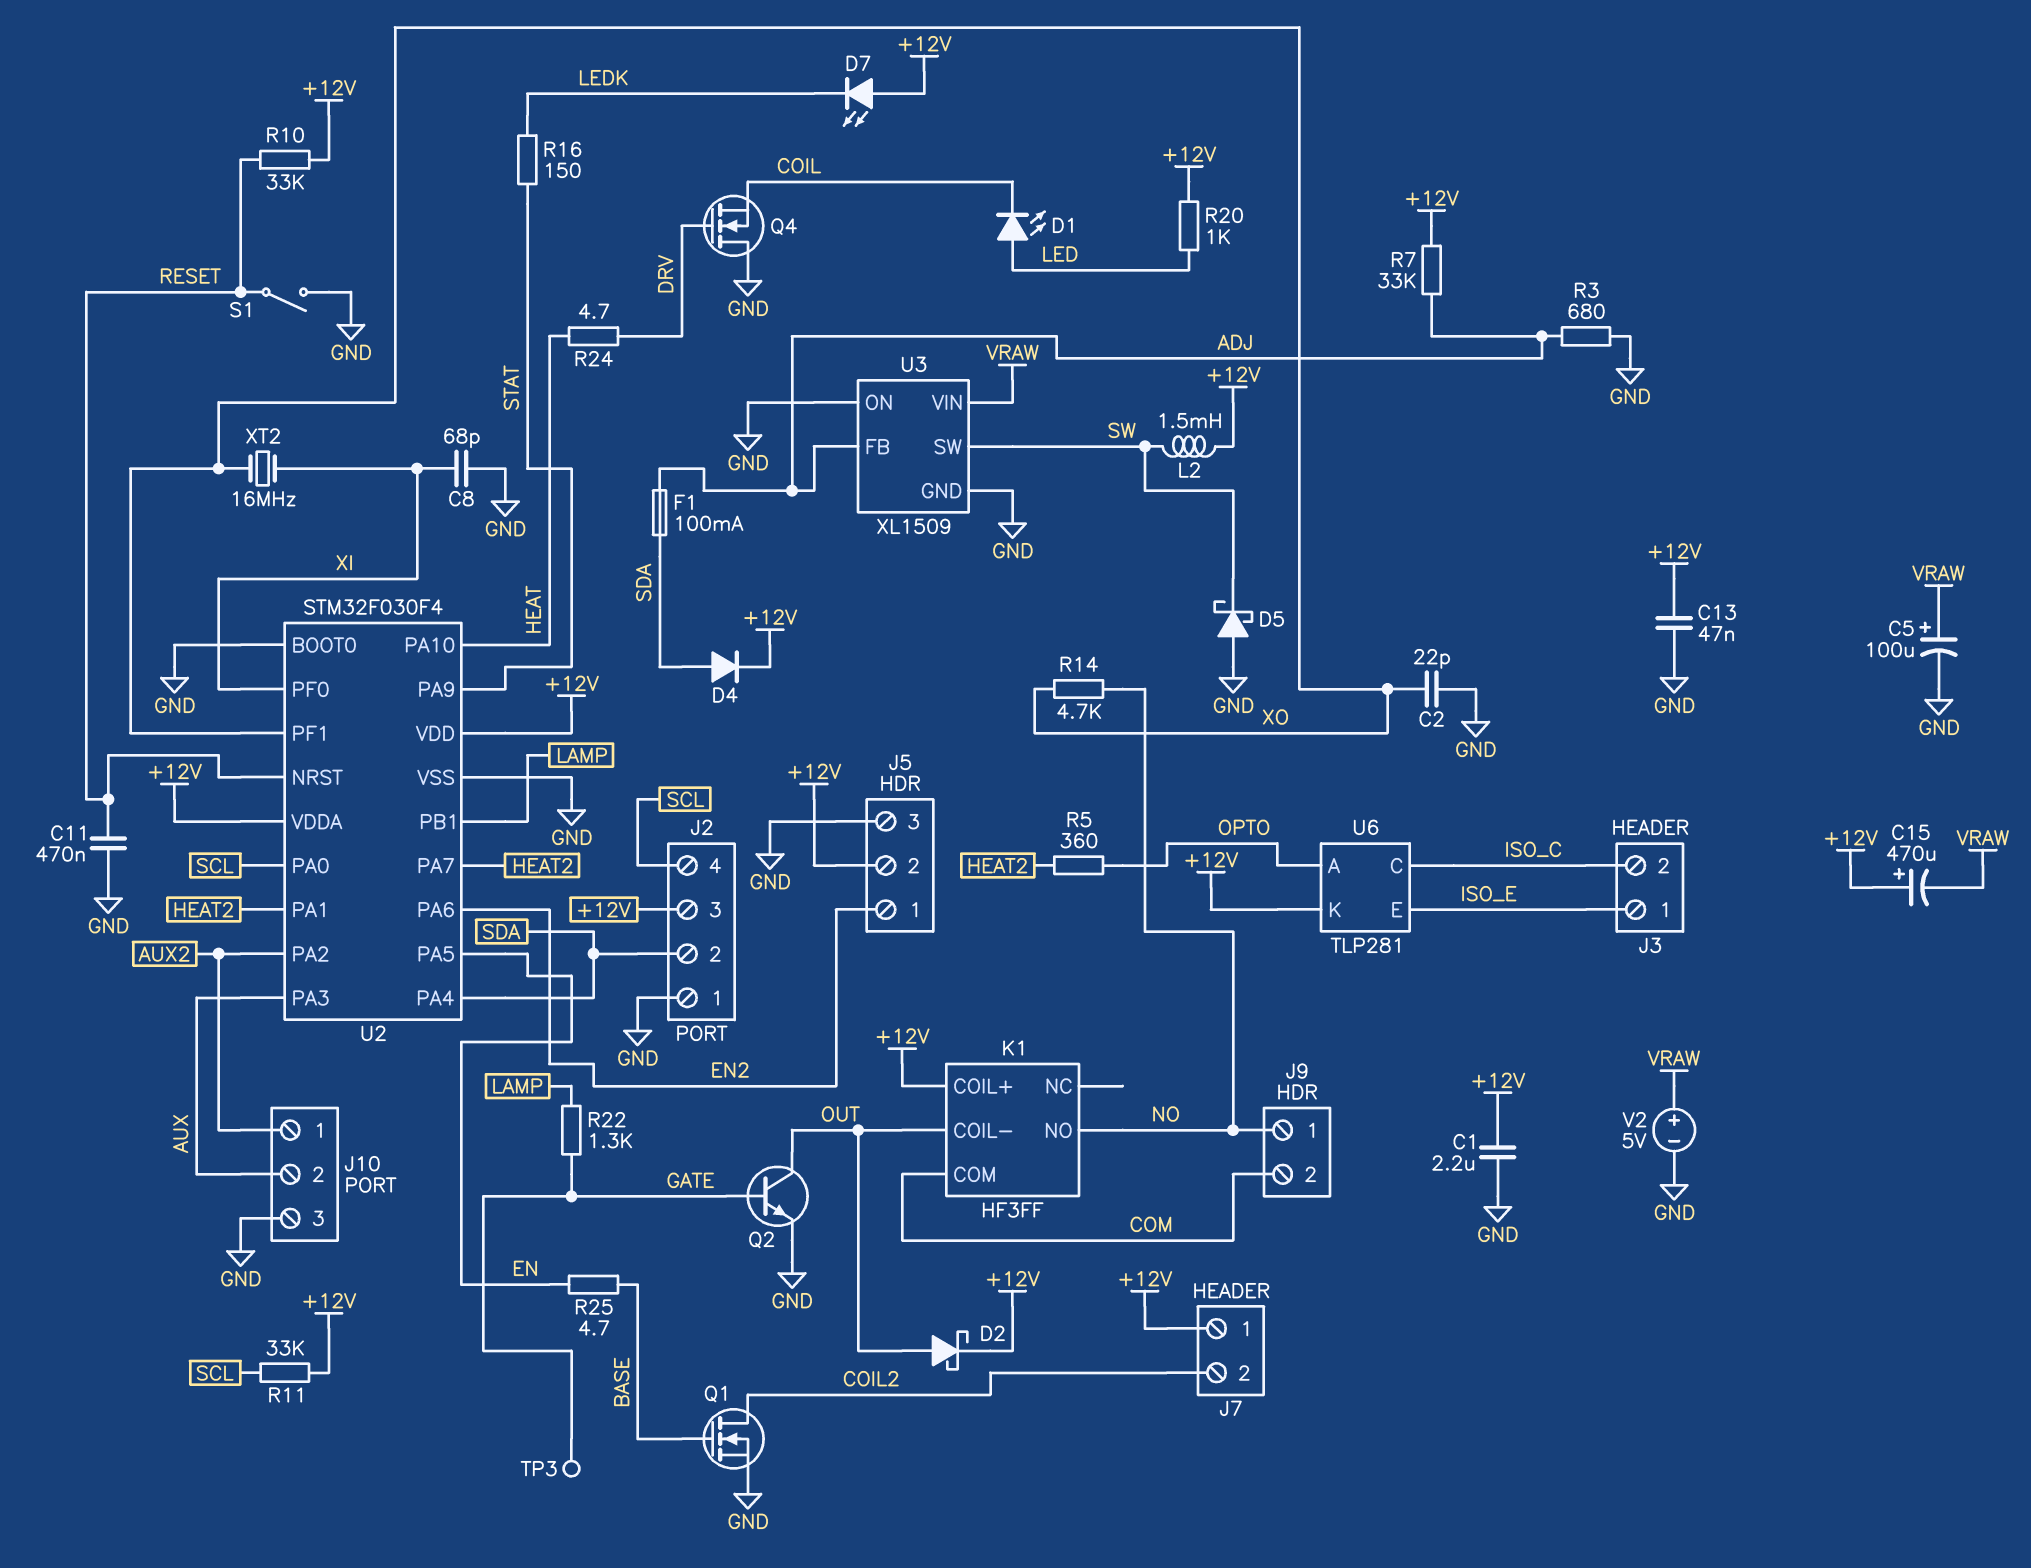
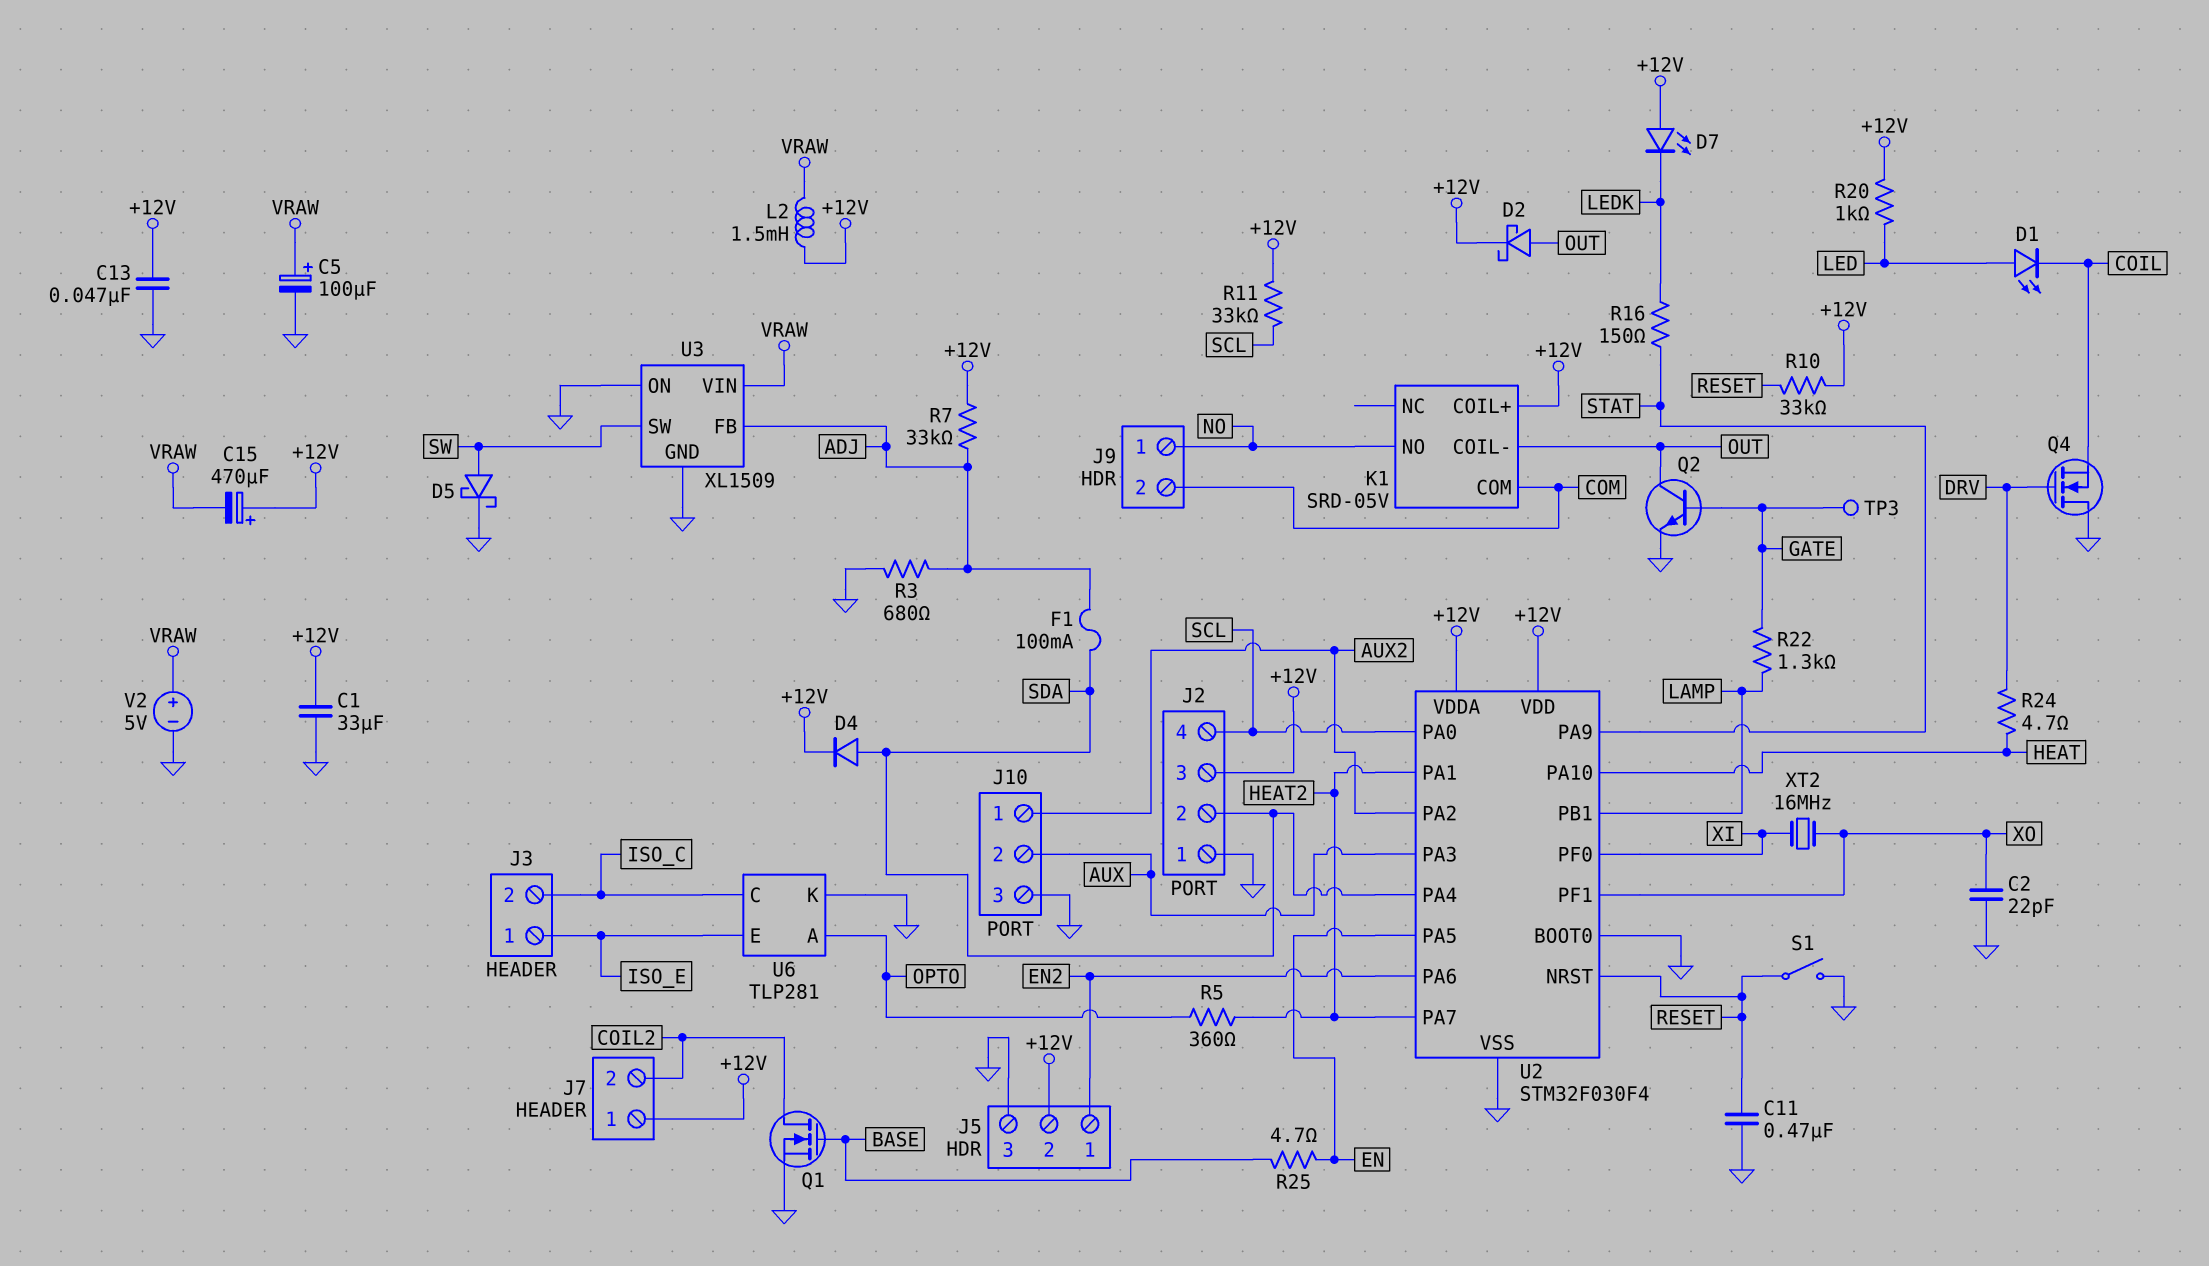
C1: 2.2uF (+12V, GND) -> 33uF (+12V, GND)
C8: 68pF (GND, XI) -> none
D5: schottky (A GND, K SW) -> schottky (A SW, K GND)
K1: HF3FF -> SRD-05V
L2: 1.5mH (+12V, SW) -> 1.5mH (+12V, VRAW)
R14: 4.7k (NO, XO) -> none
U6 pin K: +12V -> GND

